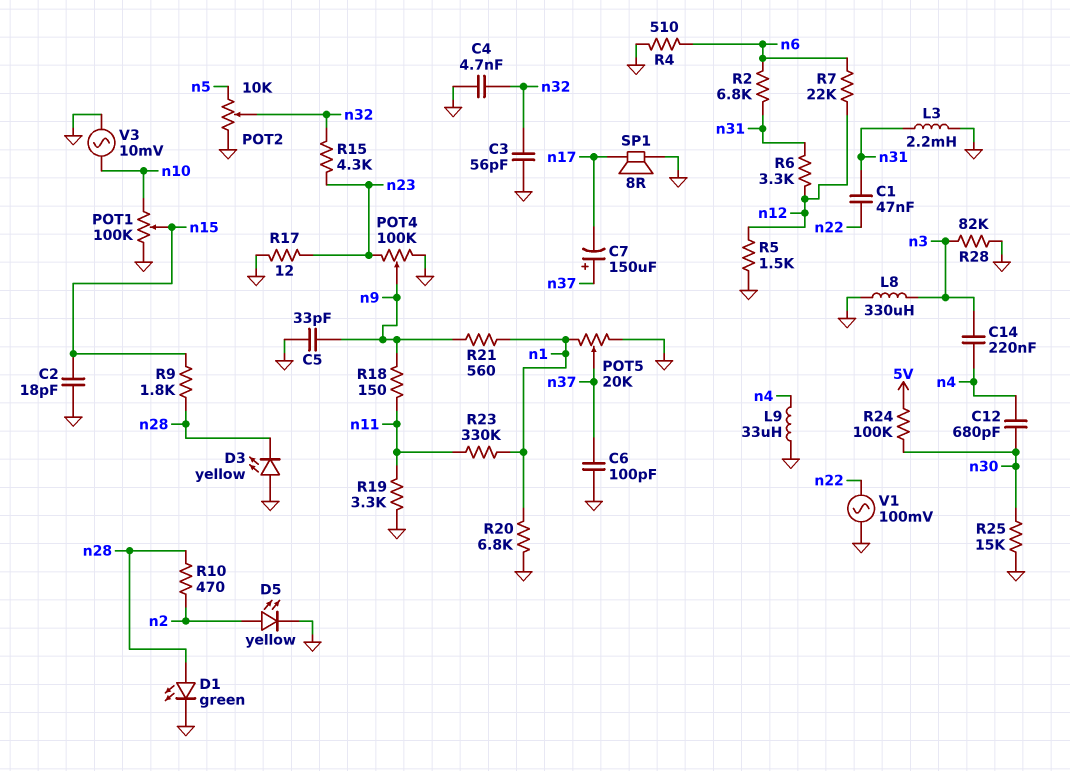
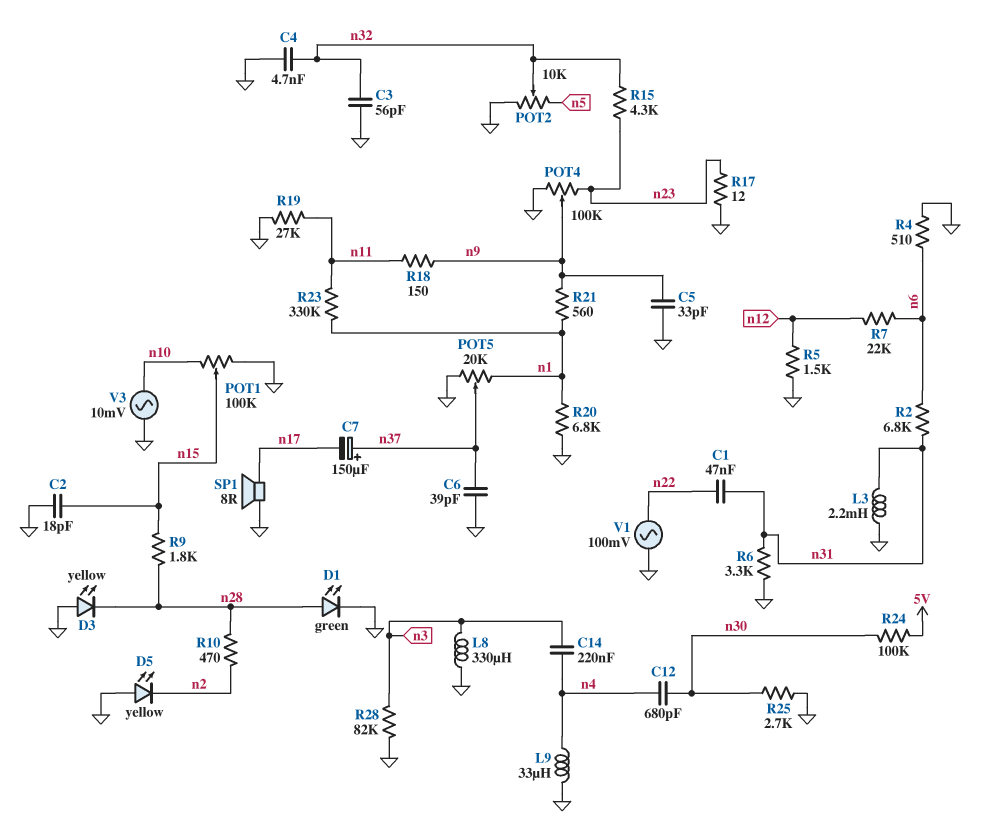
C6: 100pF (GND, n37) -> 39pF (GND, n37)
D5: LED yellow (A n2, K GND) -> LED yellow (A GND, K n2)
R6: 3.3k (n12, n31) -> 3.3k (GND, n31)
R19: 3.3k (GND, n11) -> 27k (GND, n11)
R25: 15k (GND, n30) -> 2.7k (GND, n30)

